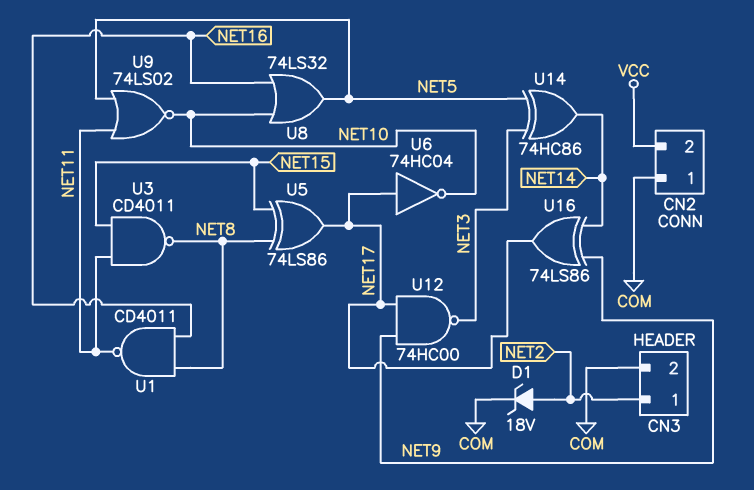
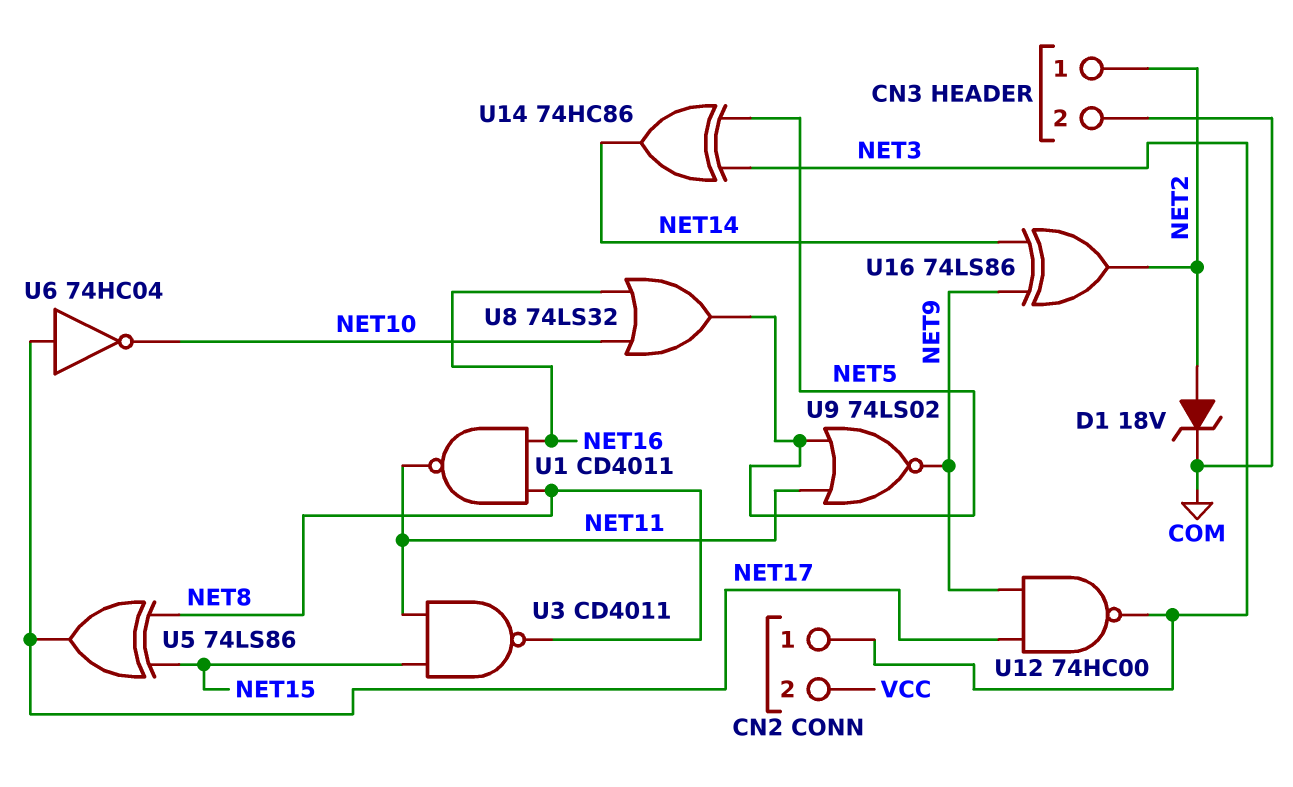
CN2 pin 1: COM -> NET3
U9: NOR 74LS02 (in NET5, in NET11, out NET10) -> NOR 74LS02 (in NET5, in NET11, out NET9)
U16: XOR 74LS86 (in NET9, in NET14, out NET17) -> XOR 74LS86 (in NET9, in NET14, out NET2)

